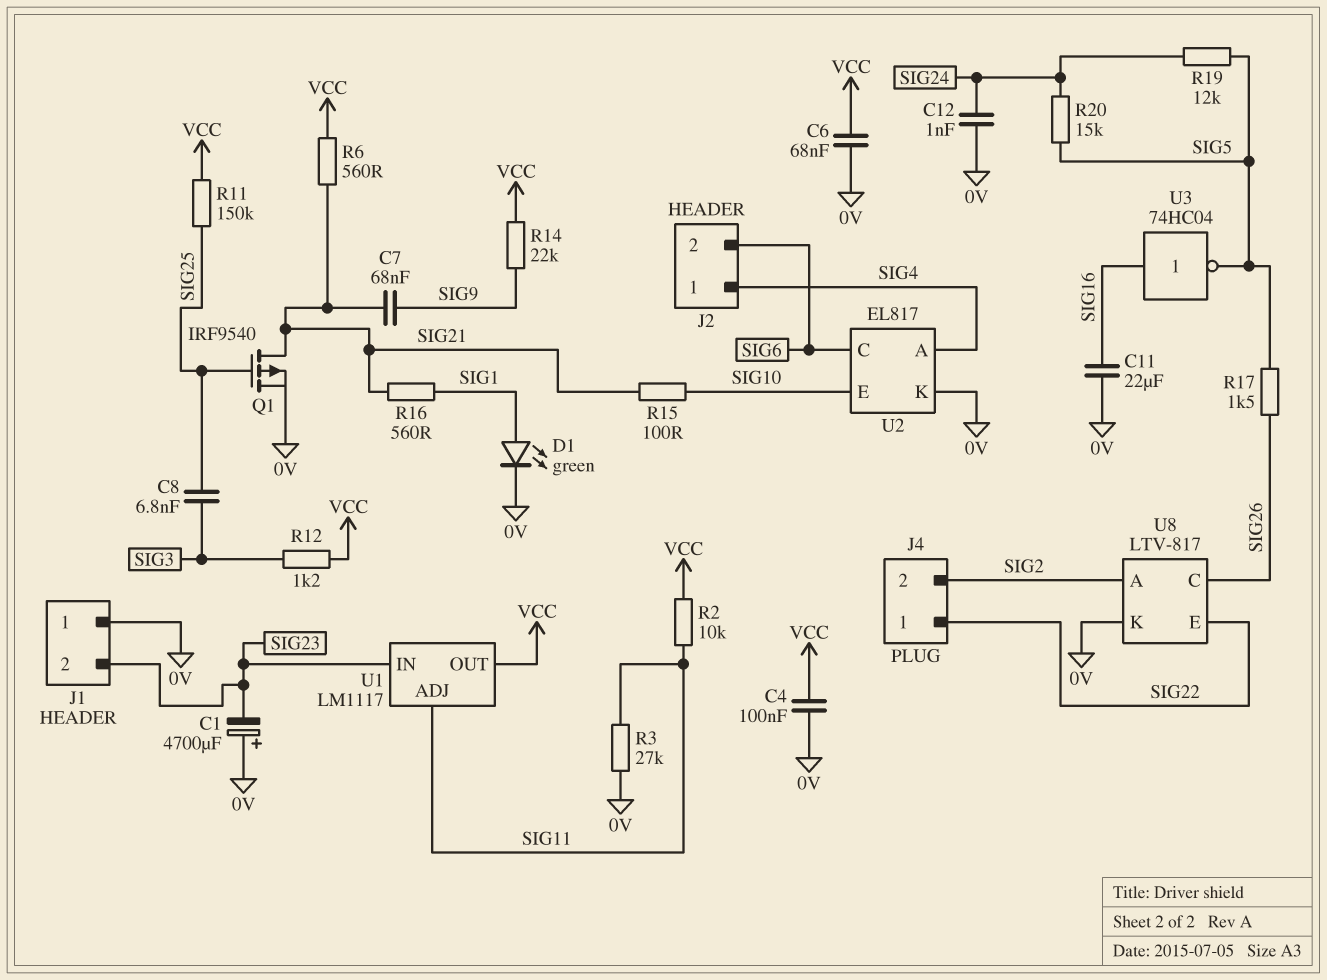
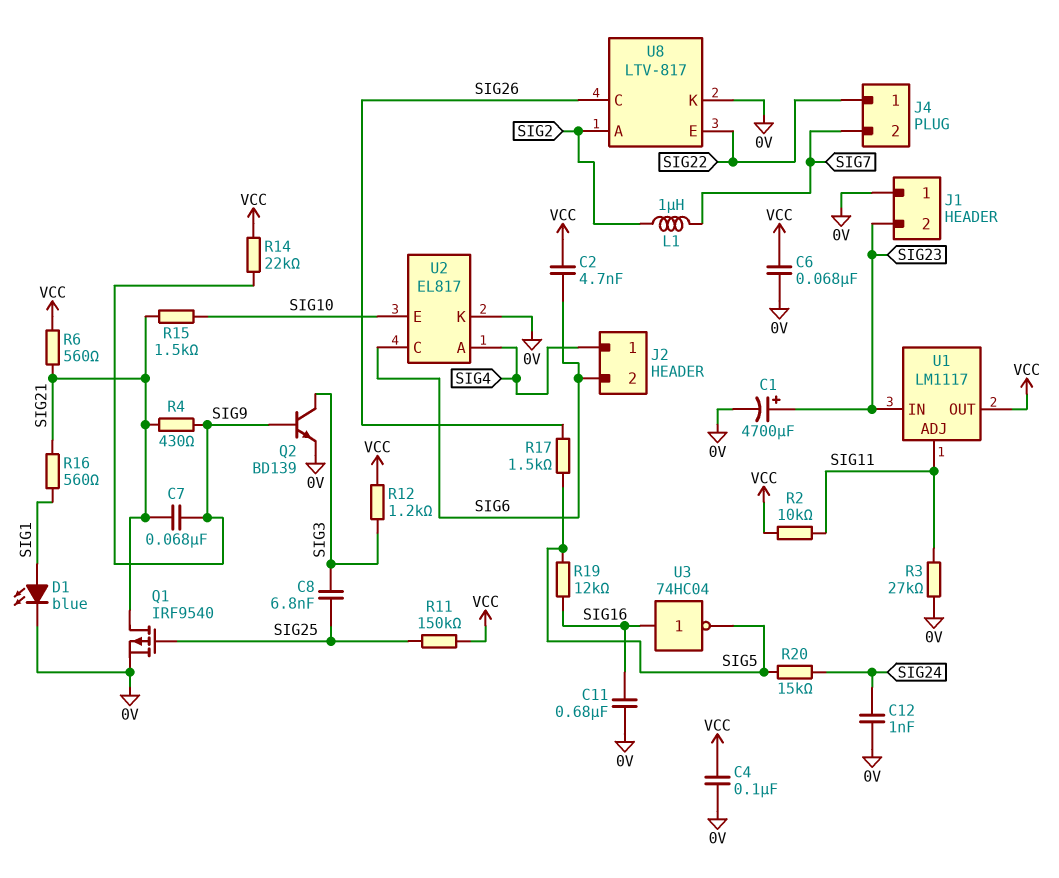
C1: 4700uF (plus 0V, minus SIG23) -> 4700uF (plus SIG23, minus 0V)
C2: none -> 4.7nF (SIG6, VCC)
C11: 22uF (0V, SIG16) -> 680nF (0V, SIG16)
D1: LED green (A SIG1, K 0V) -> LED blue (A SIG1, K 0V)
J4 pin 2: SIG2 -> SIG7
L1: none -> 1uH (SIG2, SIG7)
Q2: none -> NPN BD139 (B SIG9, C SIG3, E 0V)
R4: none -> 430 (SIG9, SIG21)
R15: 100 (SIG10, SIG21) -> 1.5k (SIG10, SIG21)
R19: 12k (SIG5, SIG24) -> 12k (SIG5, SIG16)

